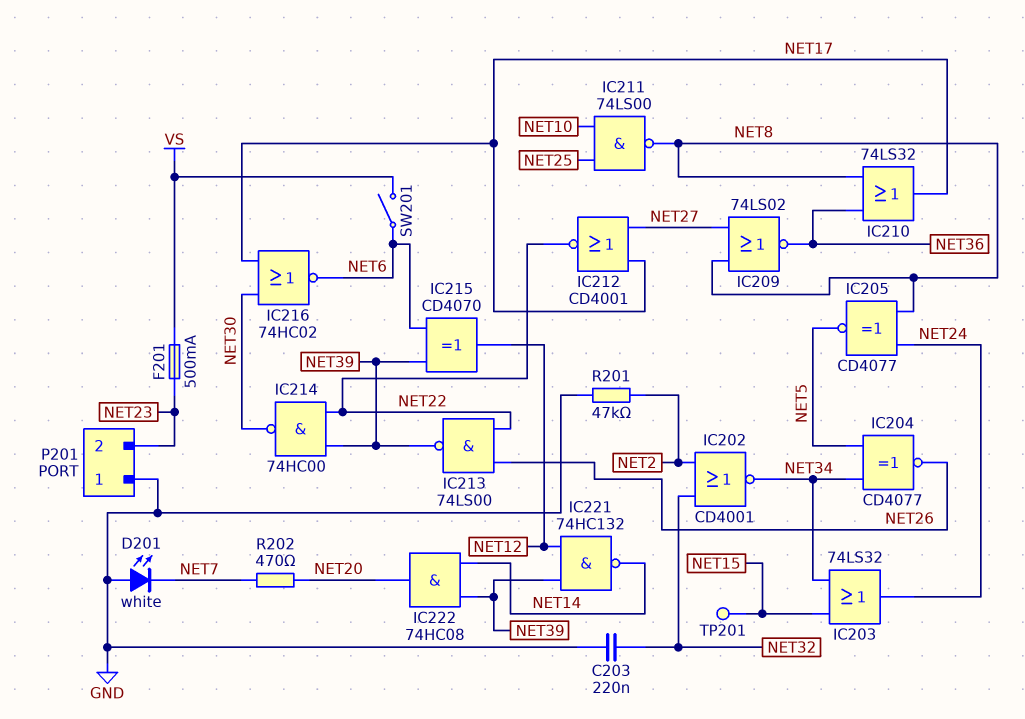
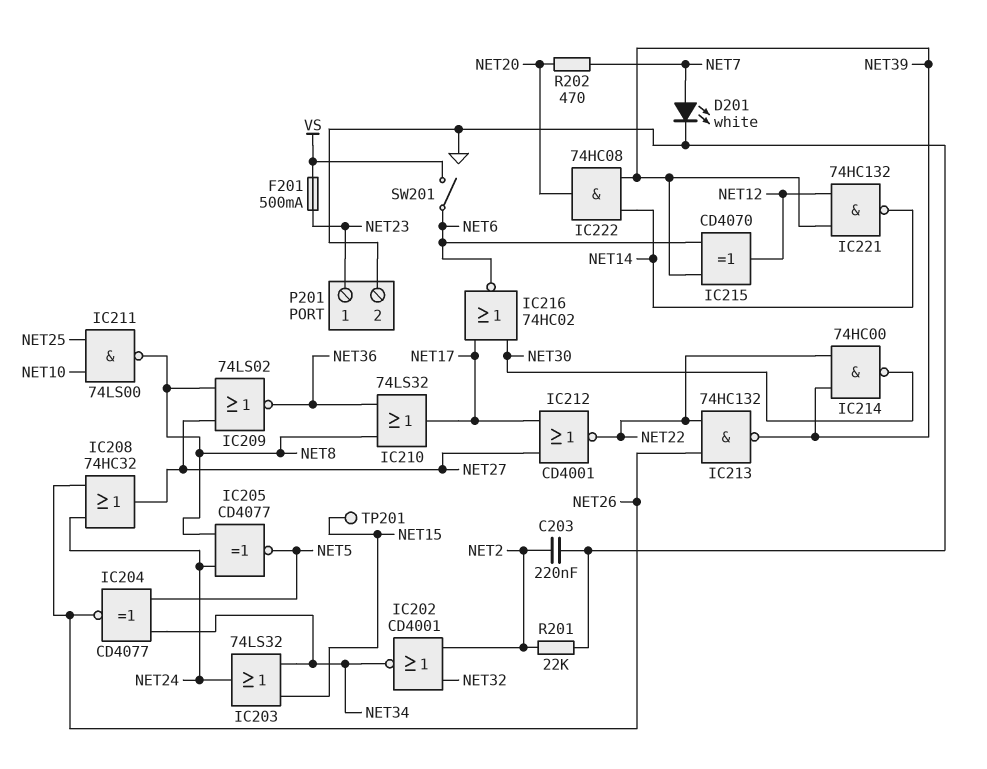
C203: 220nF (GND, NET32) -> 220nF (GND, NET2)
D201: LED white (A GND, K NET7) -> LED white (A NET7, K GND)
IC208: none -> OR 74HC32 (in NET24, in NET26, out NET27)
IC213: NAND 74LS00 (in NET22, in NET26, out NET39) -> NAND 74HC132 (in NET22, in NET26, out NET39)
P201 pin 1: GND -> NET23
P201 pin 2: NET23 -> GND
R201: 47k (GND, NET2) -> 22k (GND, NET2)

